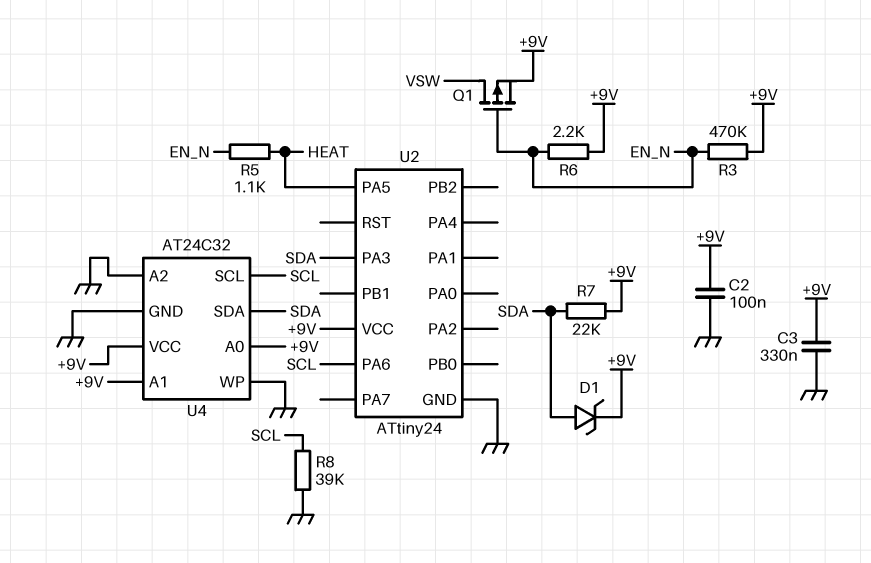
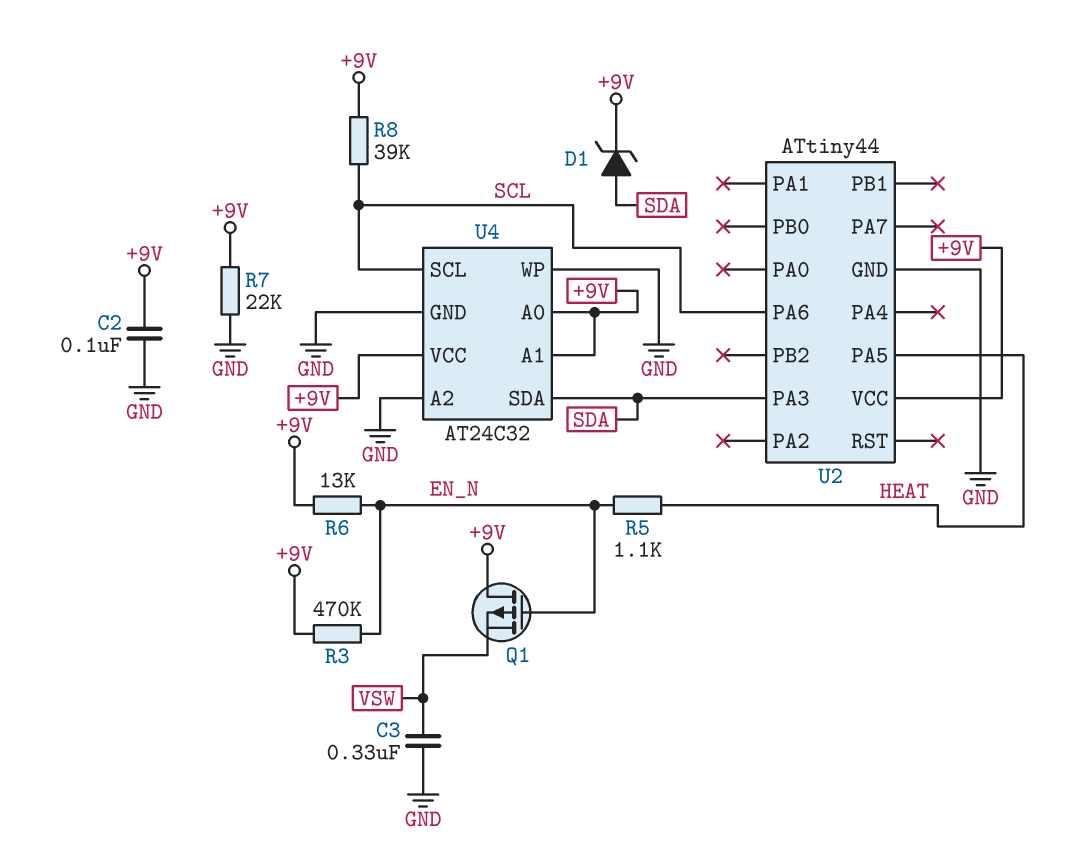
C3: 330nF (+9V, GND) -> 330nF (GND, VSW)
Q1: PMOS (G EN_N, D VSW, S +9V) -> PMOS (G EN_N, D +9V, S VSW)
R6: 2.2k (+9V, EN_N) -> 13k (+9V, EN_N)
R7: 22k (+9V, SDA) -> 22k (+9V, GND)
R8: 39k (GND, SCL) -> 39k (+9V, SCL)
U2: ATtiny24 -> ATtiny44

